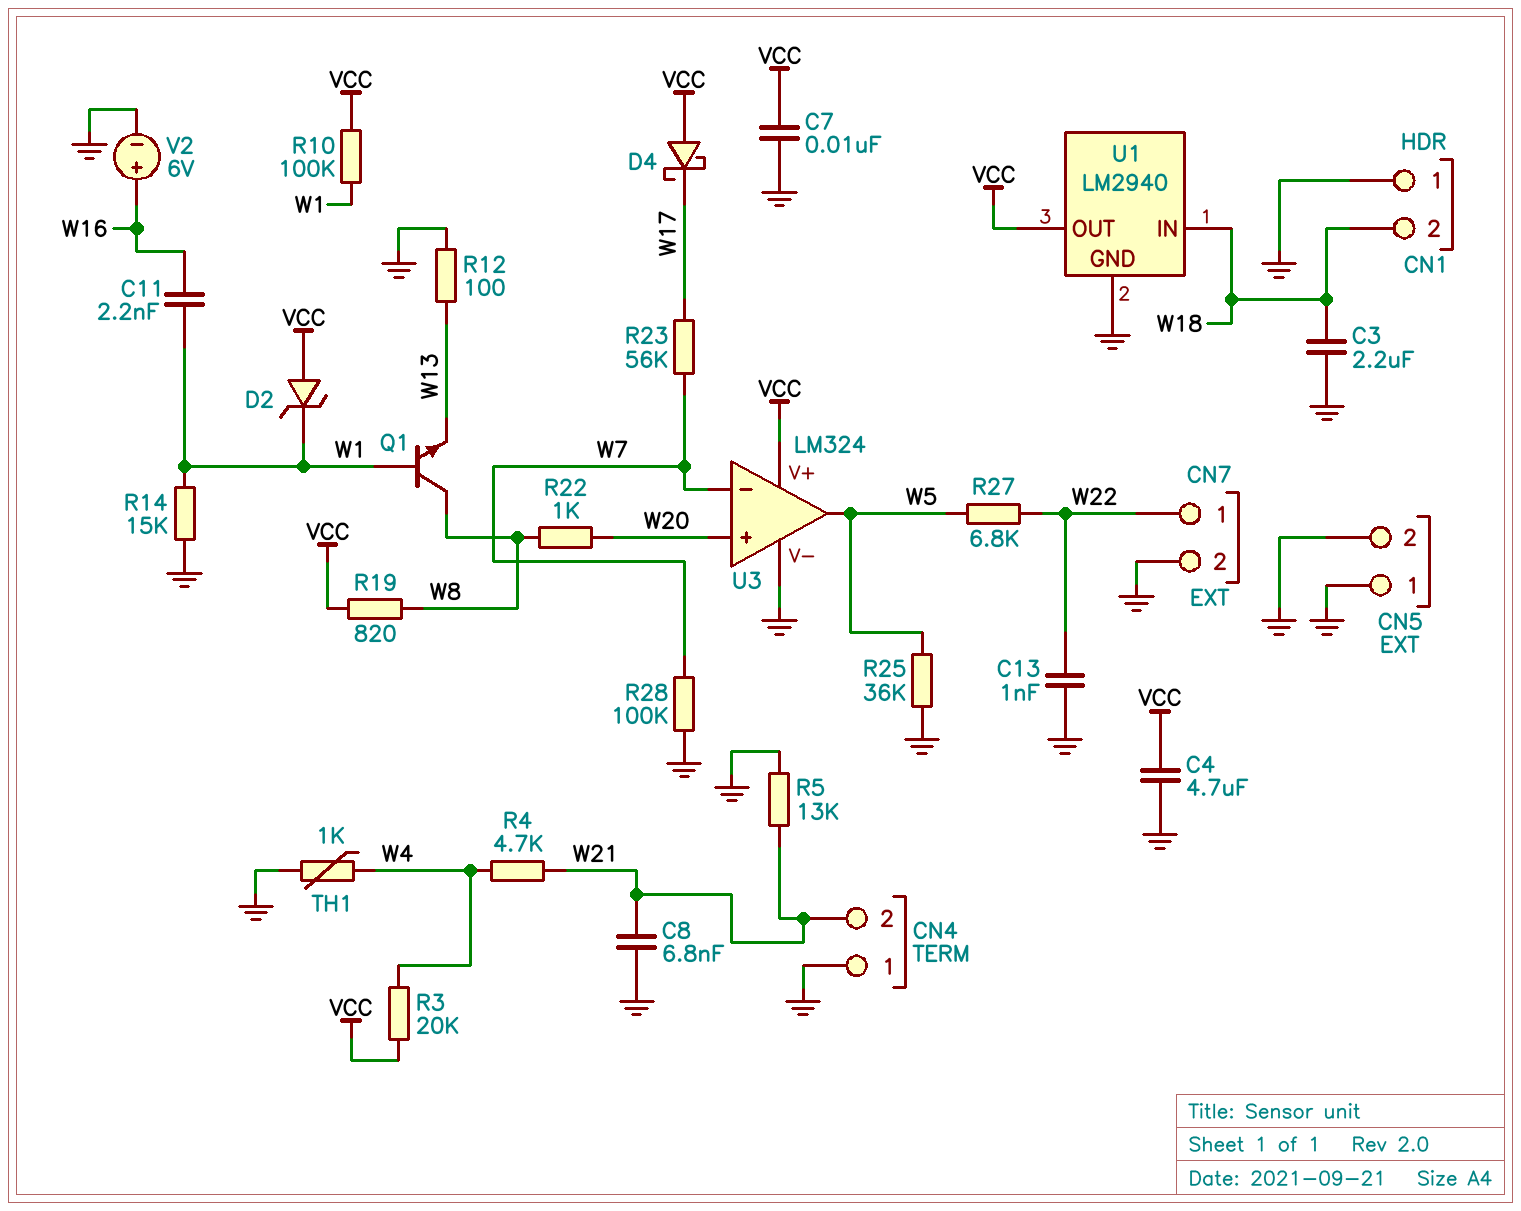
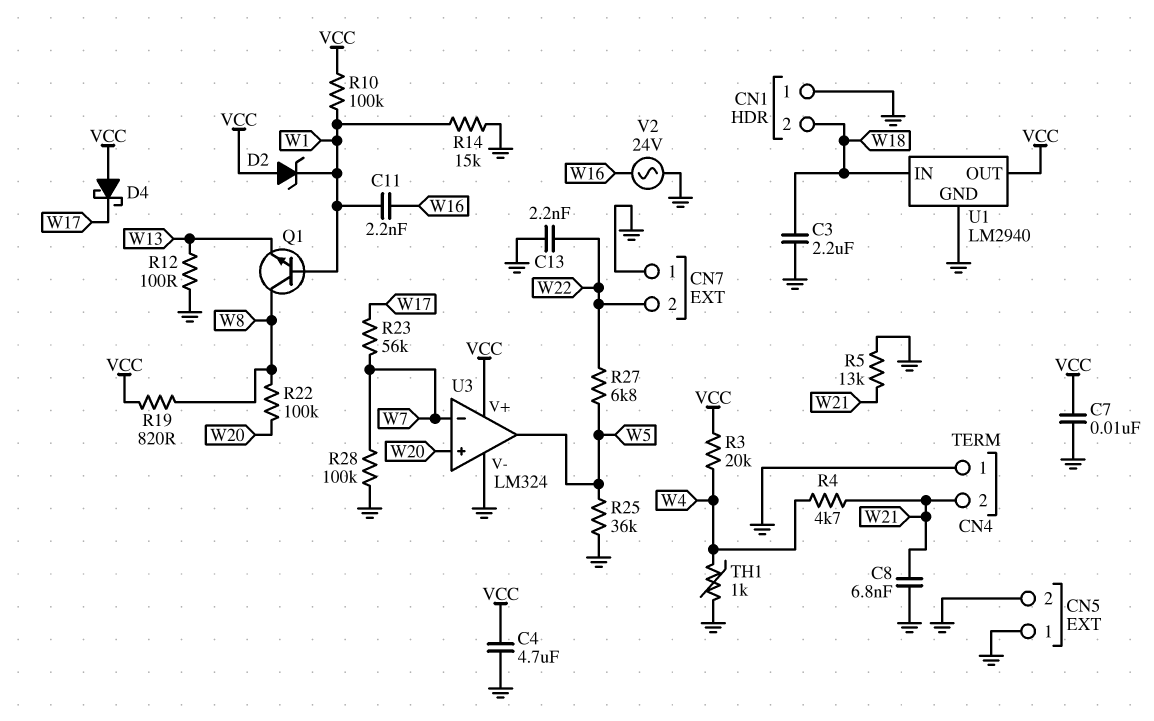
C13: 1nF (GND, W22) -> 2.2nF (GND, W22)
CN7 pin 1: W22 -> GND
CN7 pin 2: GND -> W22
R22: 1k (W8, W20) -> 100k (W8, W20)
V2: 6V (plus W16, minus GND) -> AC 24V (GND, W16)

